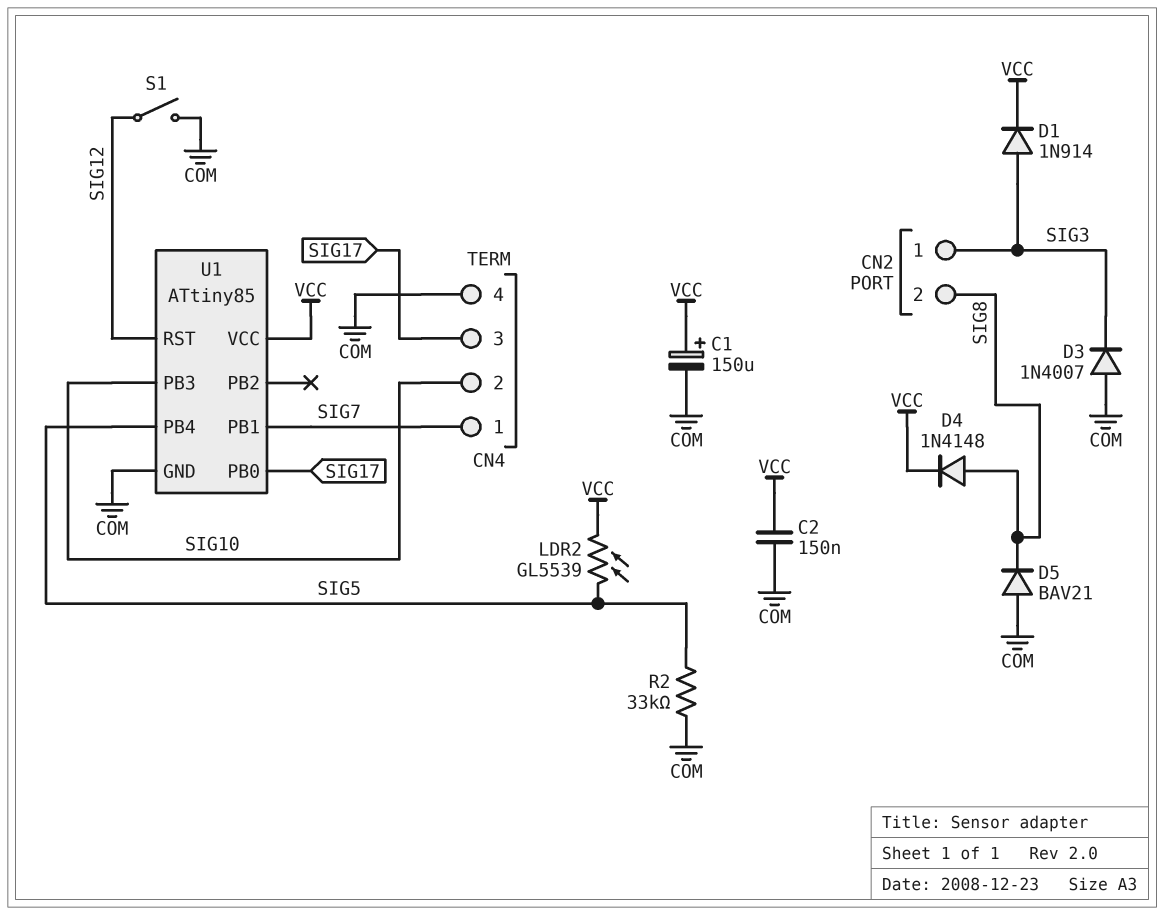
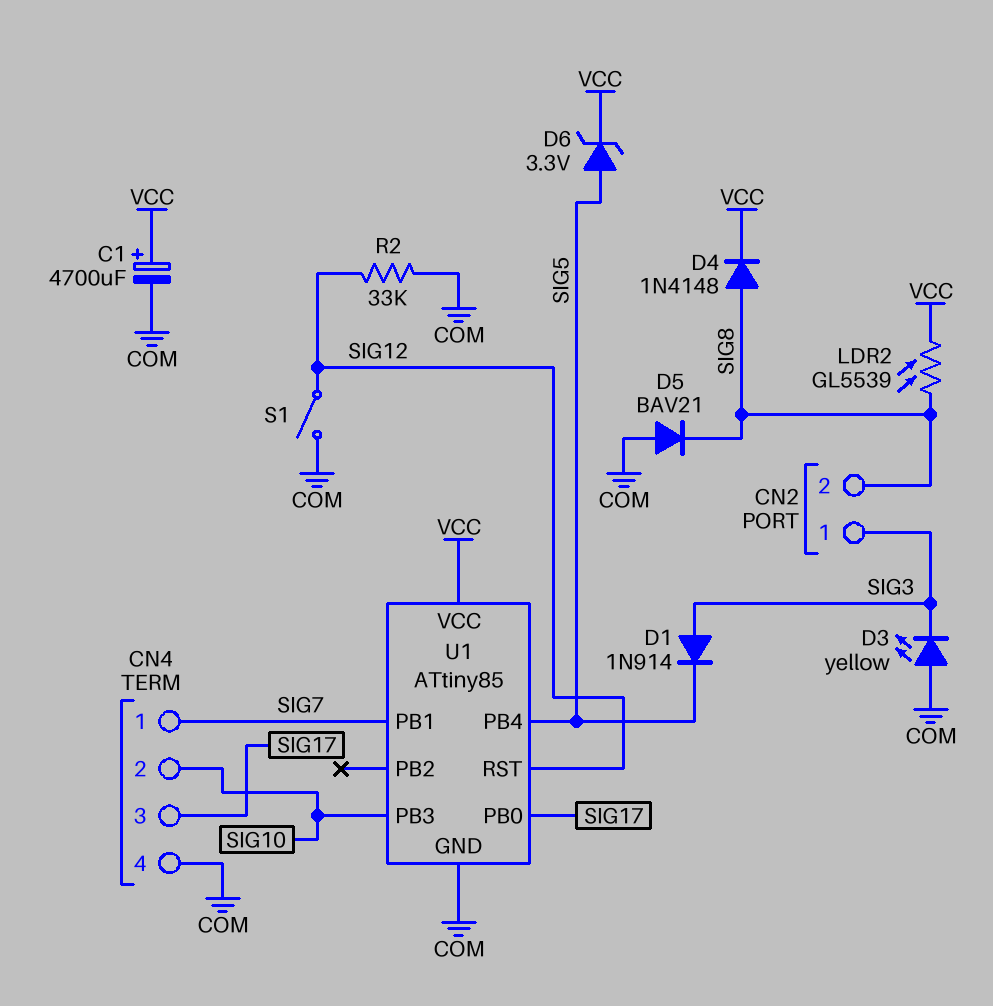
C1: 150uF (plus VCC, minus COM) -> 4700uF (plus VCC, minus COM)
C2: 150nF (COM, VCC) -> none
D1: diode 1N914 (A SIG3, K VCC) -> diode 1N914 (A SIG3, K SIG5)
D3: diode 1N4007 (A COM, K SIG3) -> LED yellow (A COM, K SIG3)
D6: none -> zener 3.3V (A SIG5, K VCC)
LDR2: GL5539 (SIG5, VCC) -> GL5539 (SIG8, VCC)
R2: 33k (COM, SIG5) -> 33k (COM, SIG12)

